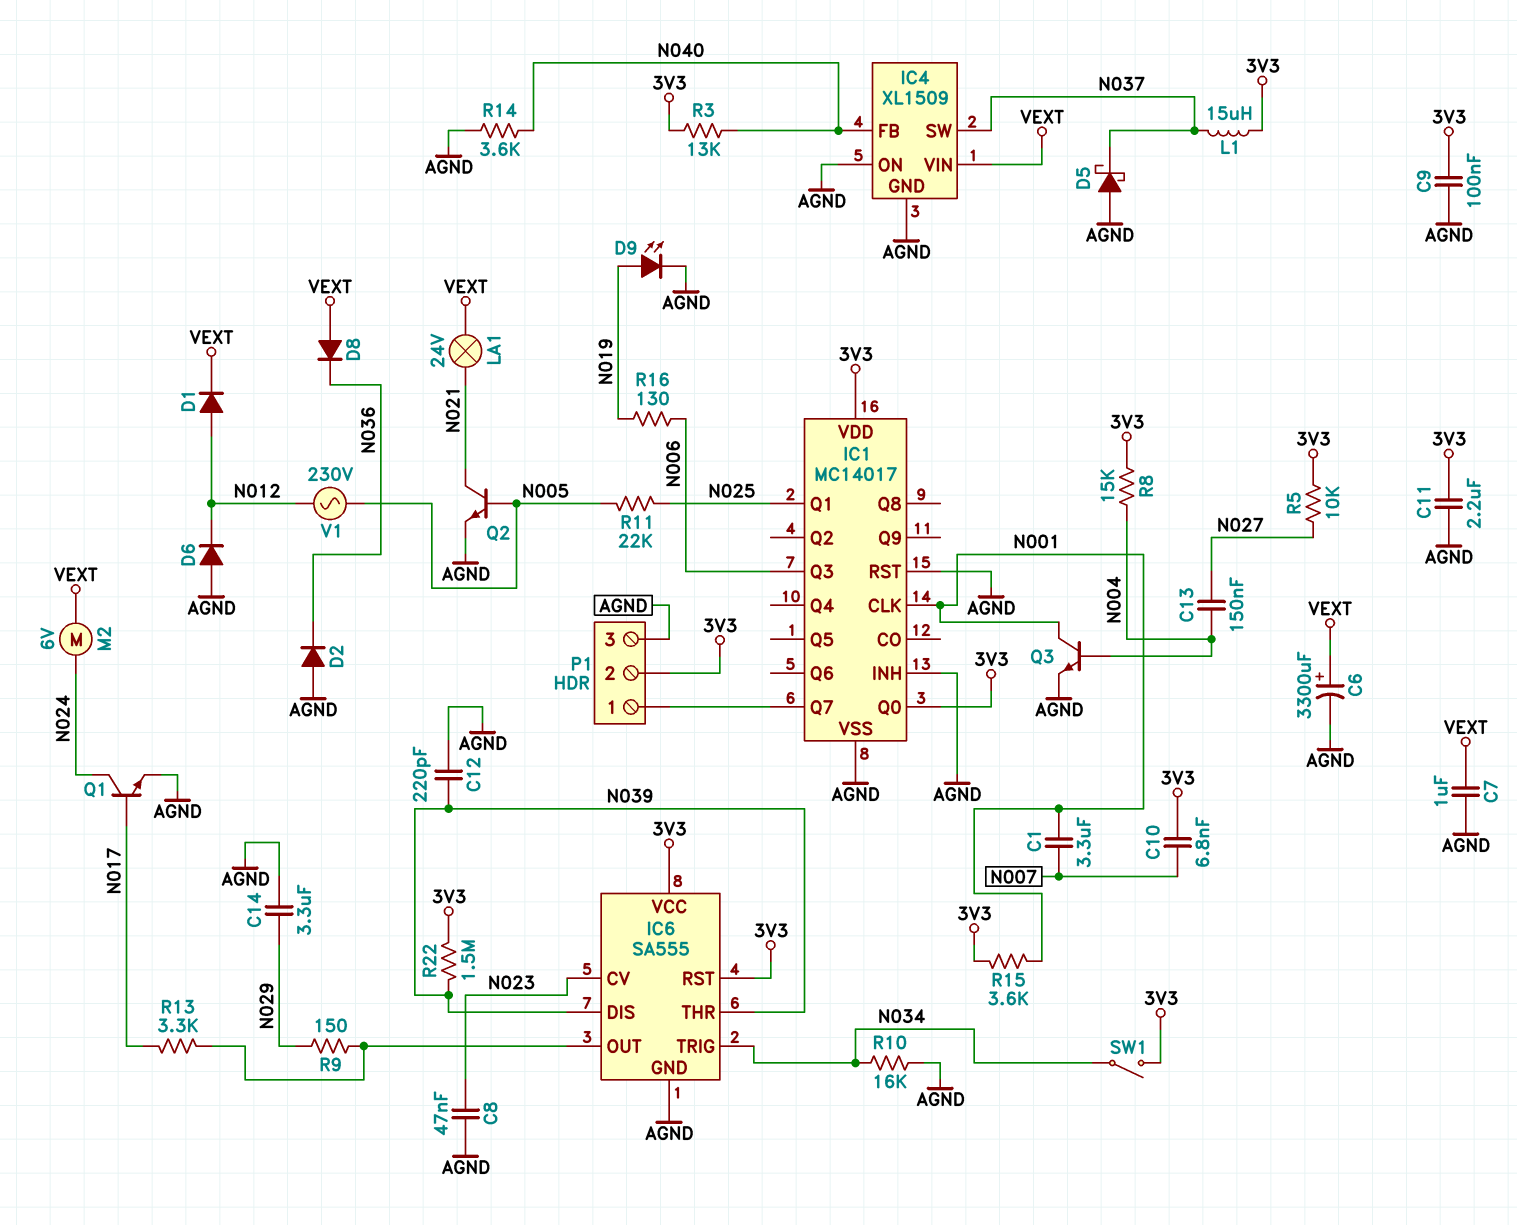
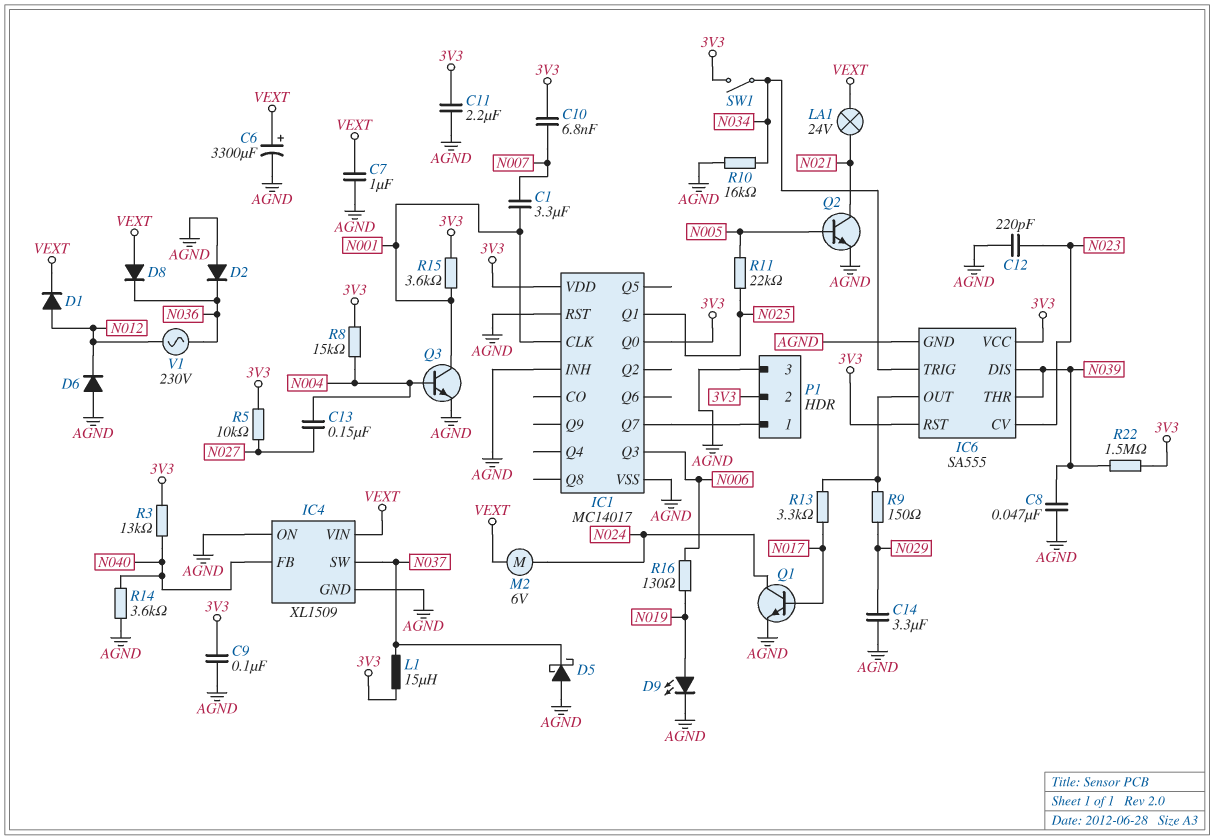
C8: 47nF (AGND, N023) -> 47nF (AGND, N039)
C12: 220pF (AGND, N039) -> 220pF (AGND, N023)
V1: AC 230V (N005, N012) -> AC 230V (N012, N036)

